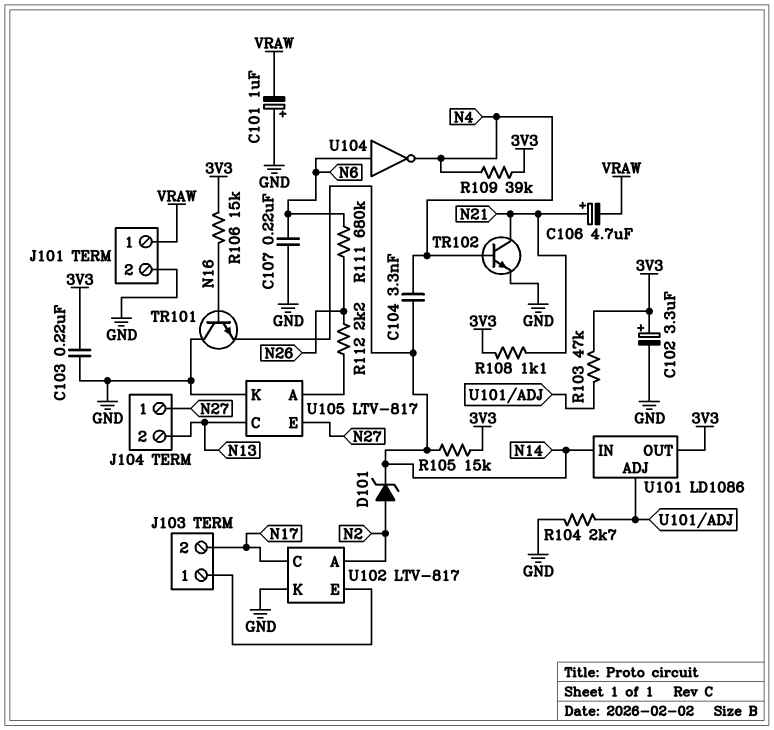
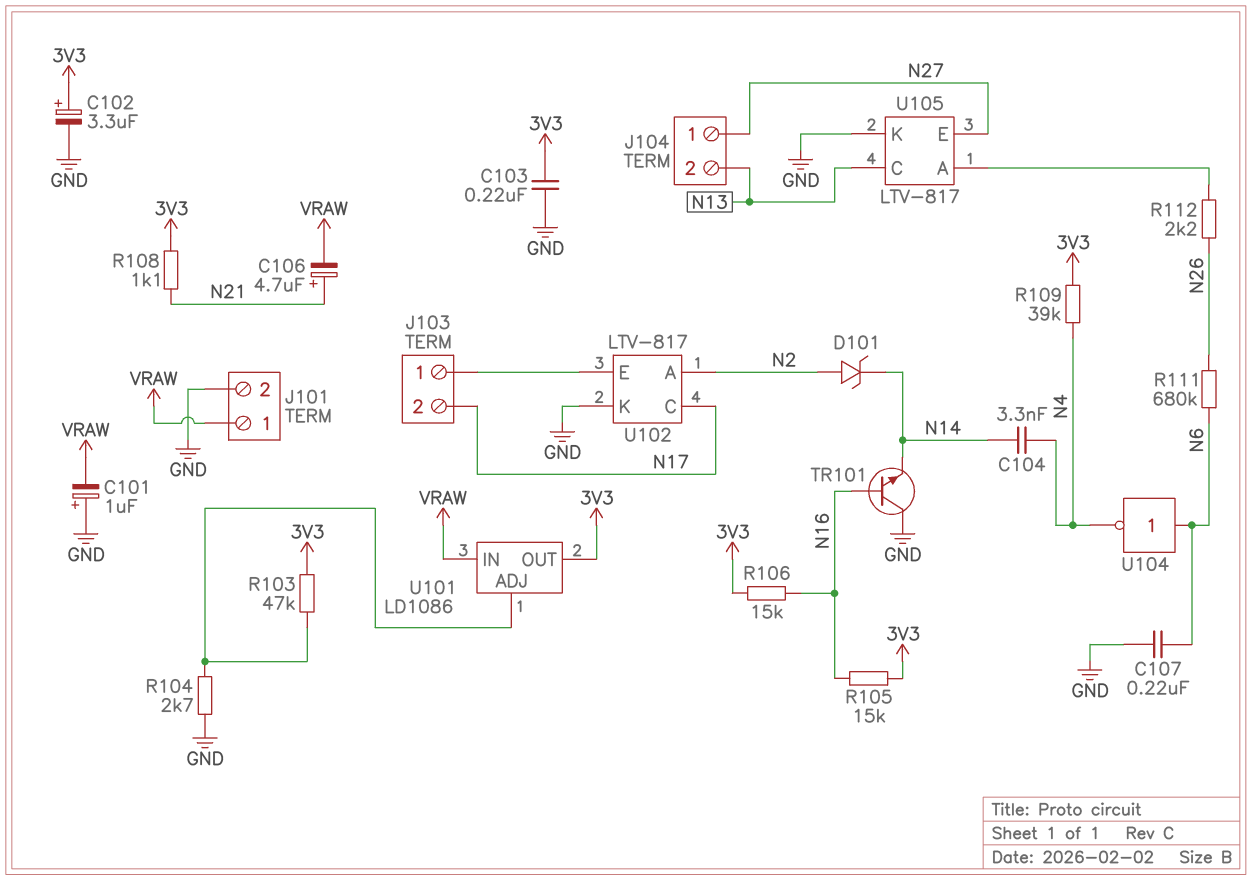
R105: 15k (3V3, N14) -> 15k (3V3, N16)
TR102: NPN (B N4, C N21, E GND) -> none
U101 pin IN: N14 -> VRAW

